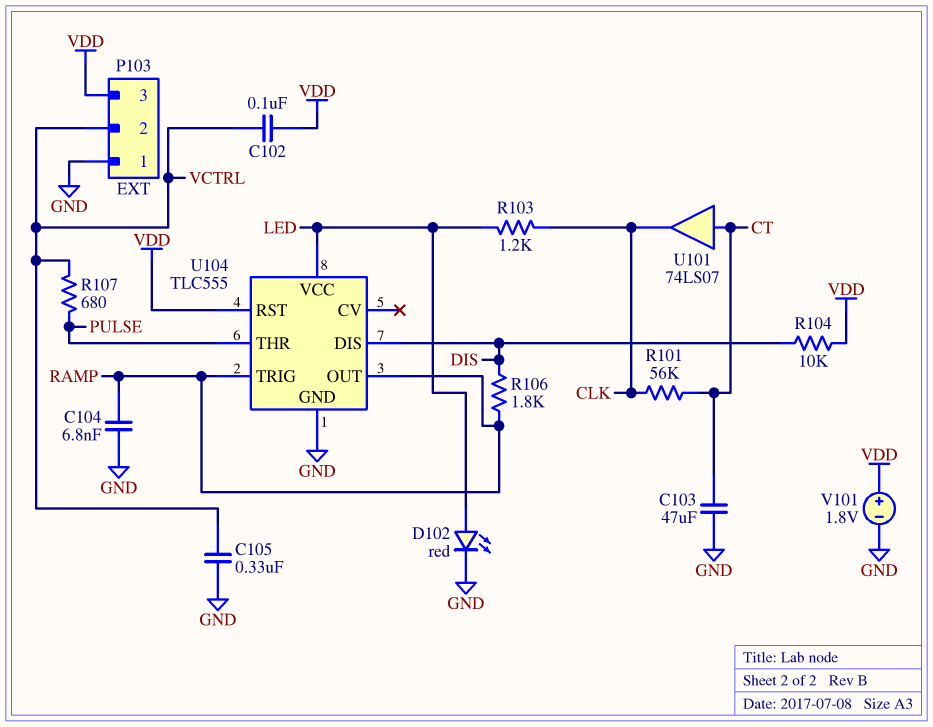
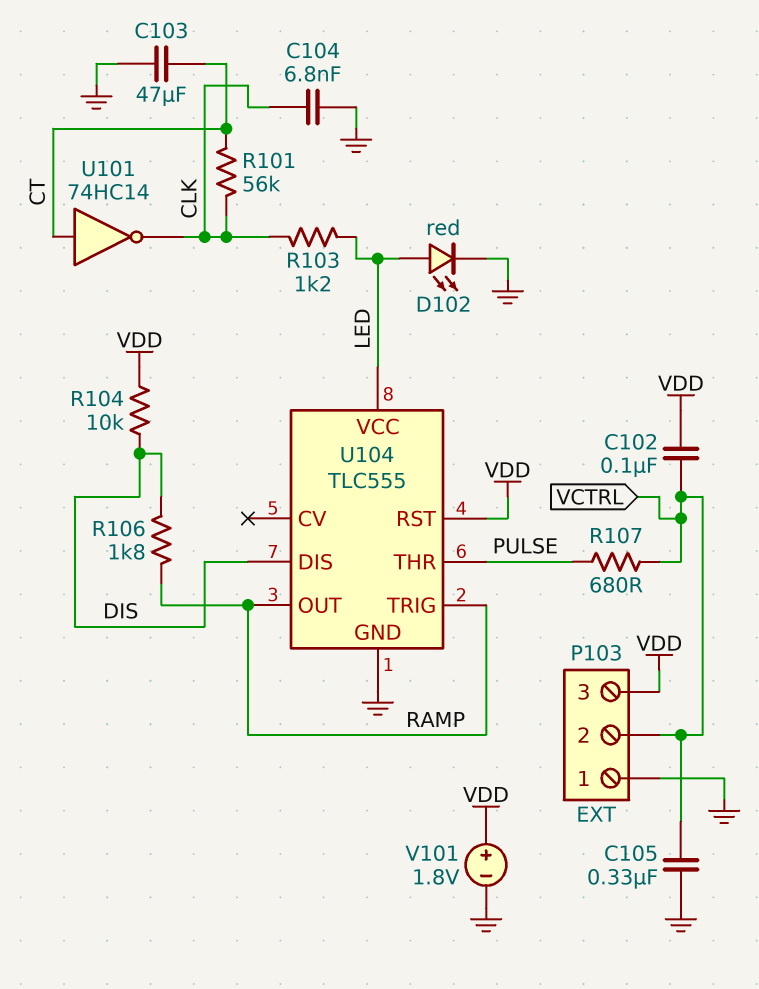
C104: 6.8nF (GND, RAMP) -> 6.8nF (CLK, GND)
U101: buffer 74LS07 (in CT, out CLK) -> NOT 74HC14 (in CT, out CLK)

